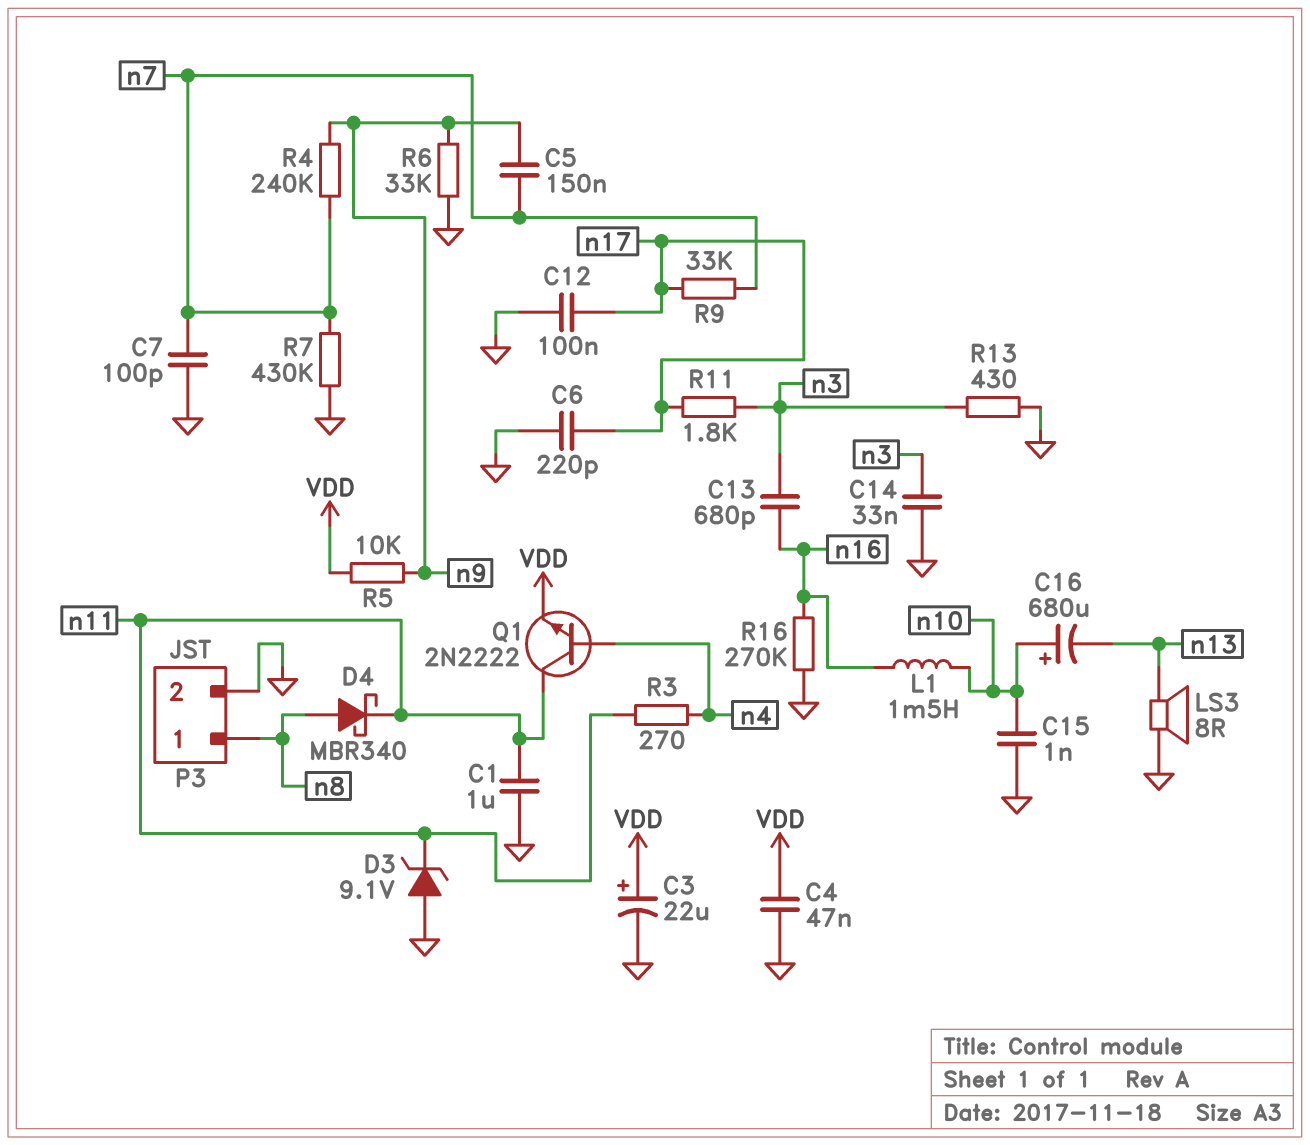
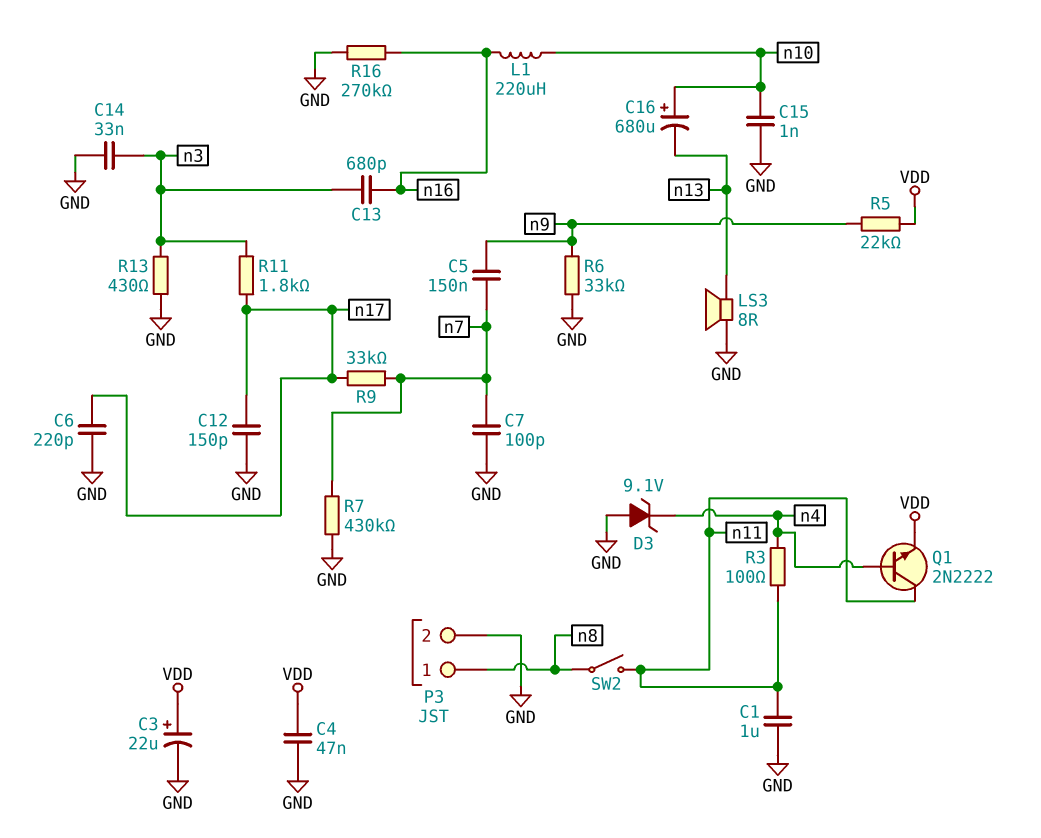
C12: 100nF (GND, n17) -> 150pF (GND, n17)
D3: zener 9.1V (A GND, K n11) -> zener 9.1V (A GND, K n4)
D4: schottky MBR340 (A n8, K n11) -> none
L1: 1.5mH (n10, n16) -> 220uH (n10, n16)
R3: 270 (n4, n11) -> 100 (n4, n11)
R4: 240k (n7, n9) -> none
R5: 10k (VDD, n9) -> 22k (VDD, n9)
SW2: none -> switch (n8, n11)

